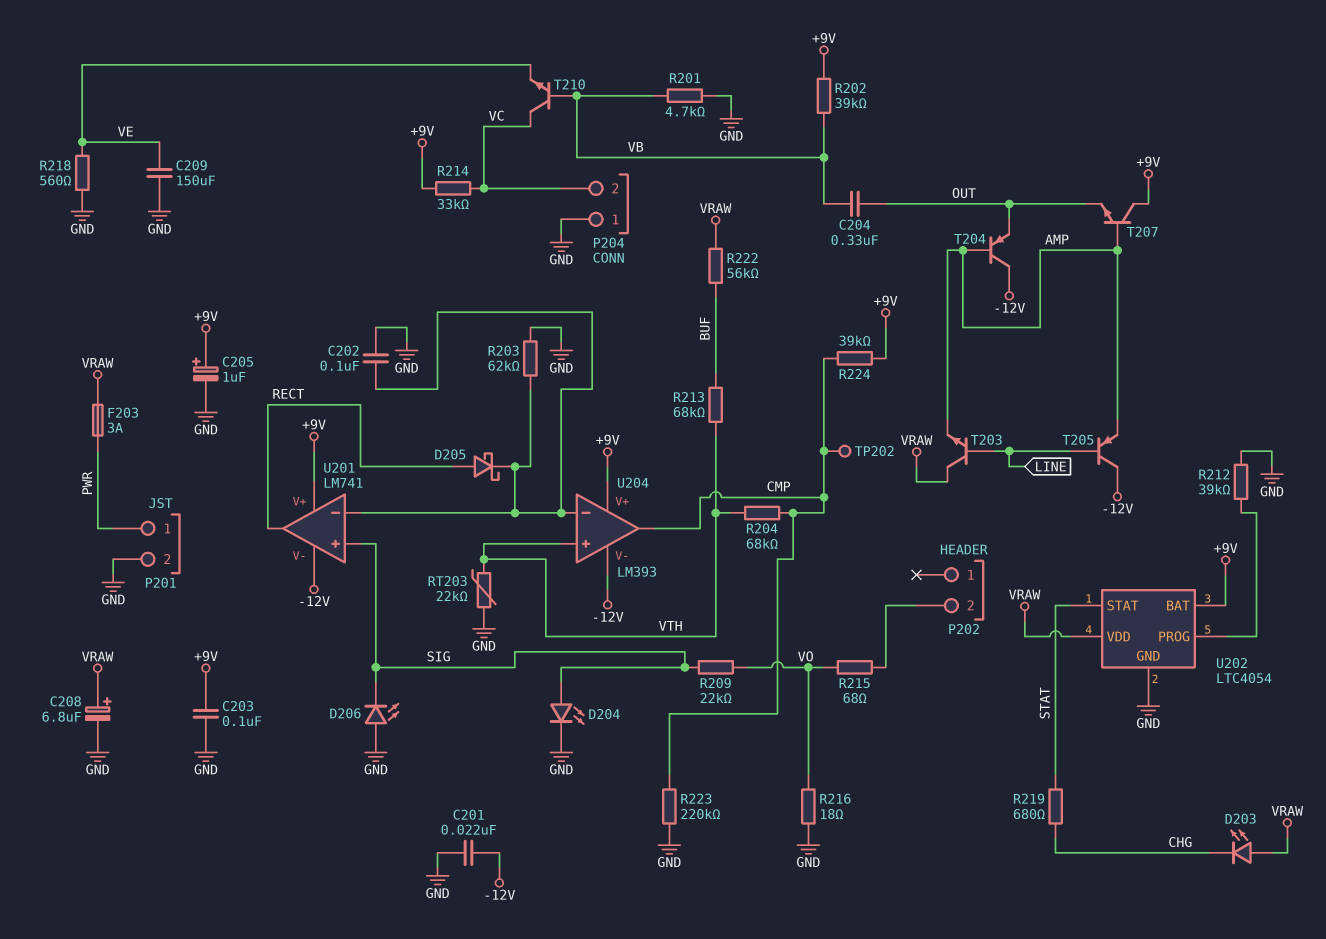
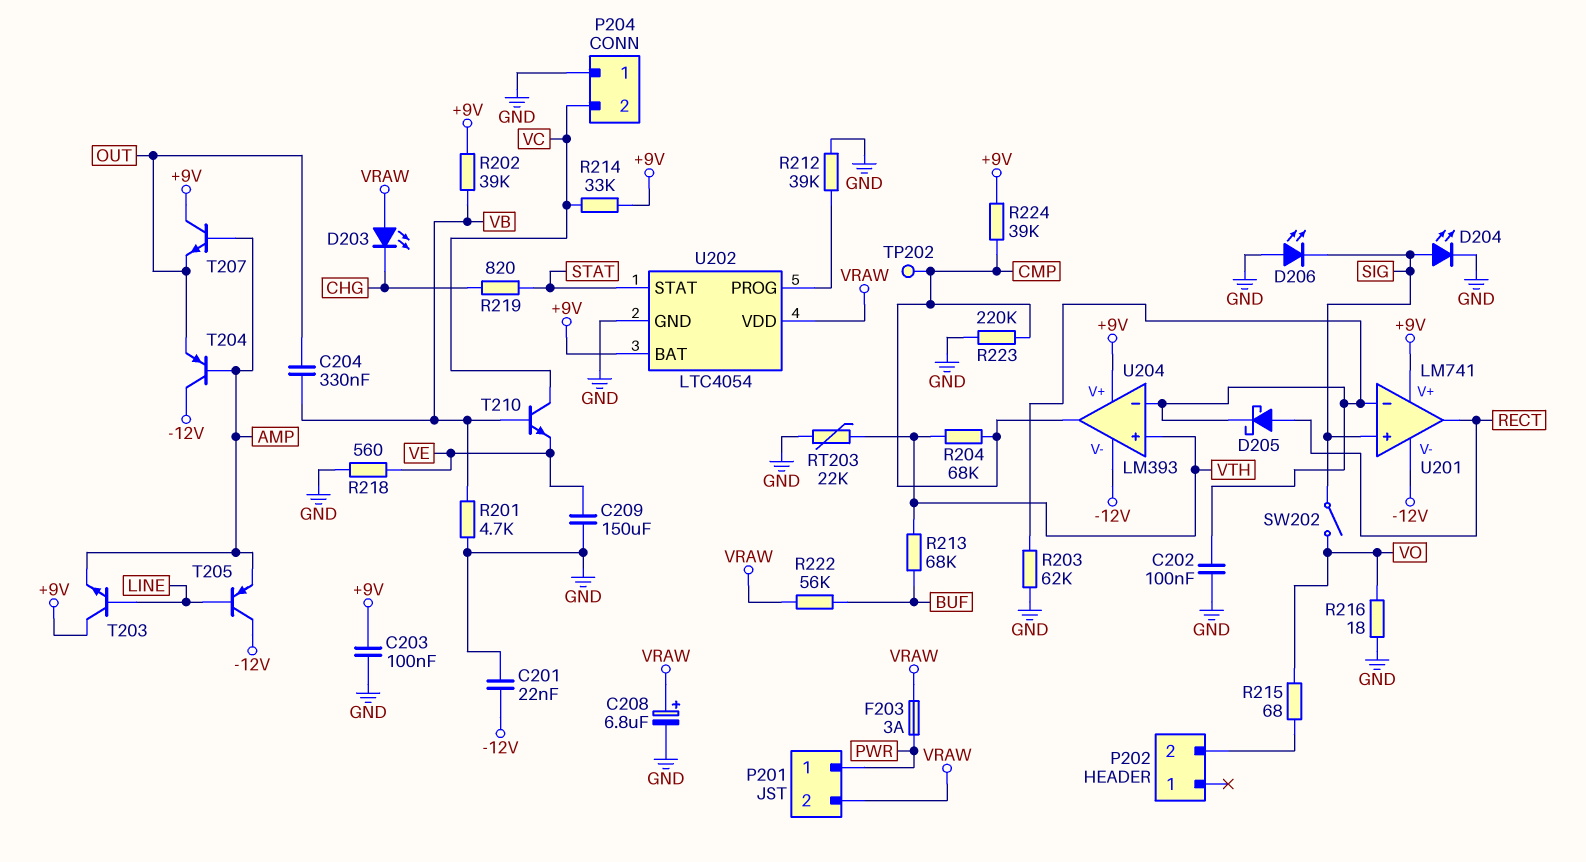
C205: 1uF (plus +9V, minus GND) -> none
P201 pin 2: GND -> VRAW
R209: 22k (SIG, VO) -> none
R219: 680 (CHG, STAT) -> 820 (CHG, STAT)
SW202: none -> switch (SIG, VO)
T203: NPN (B LINE, C VRAW, E AMP) -> NPN (B LINE, C +9V, E AMP)

